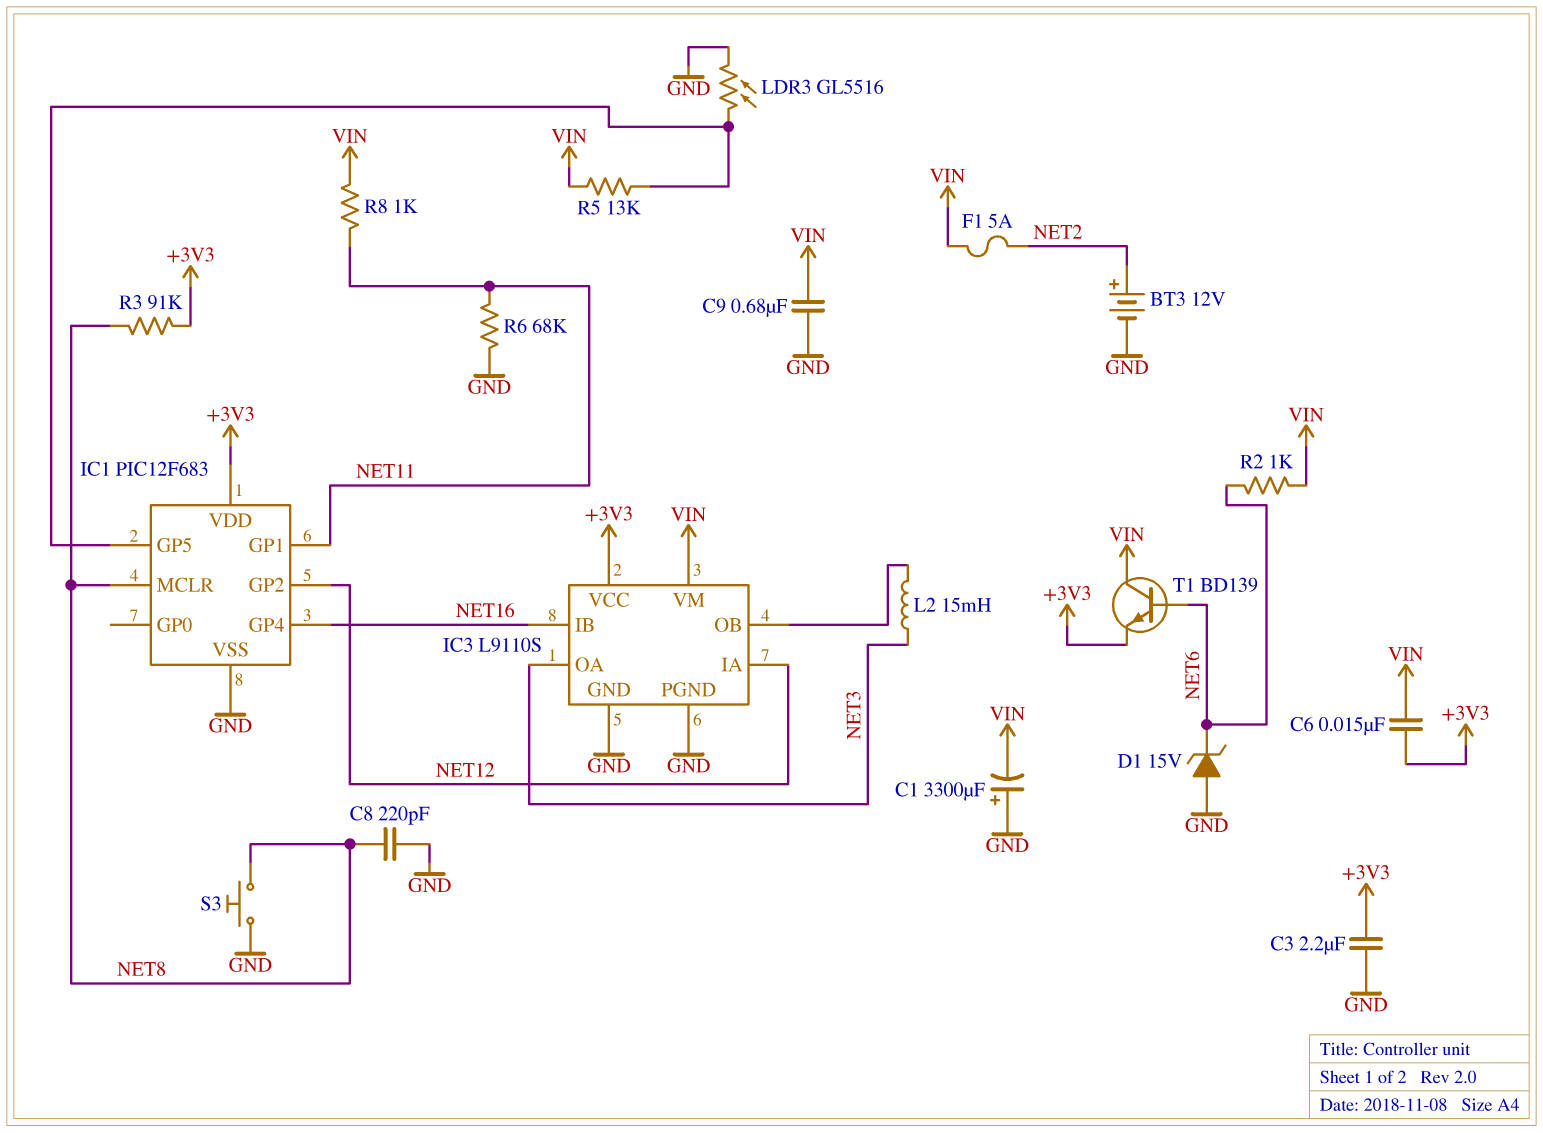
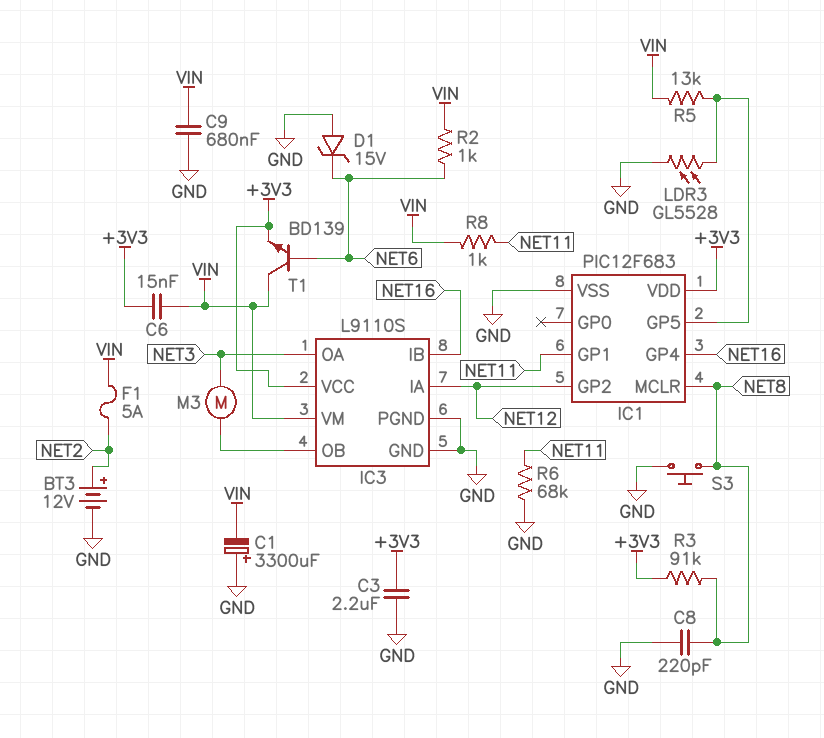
L2: 15mH (IC3/OB, NET3) -> none
LDR3: GL5516 (GND, IC1/GP5) -> GL5528 (GND, IC1/GP5)
M3: none -> motor (IC3/OB, NET3)

